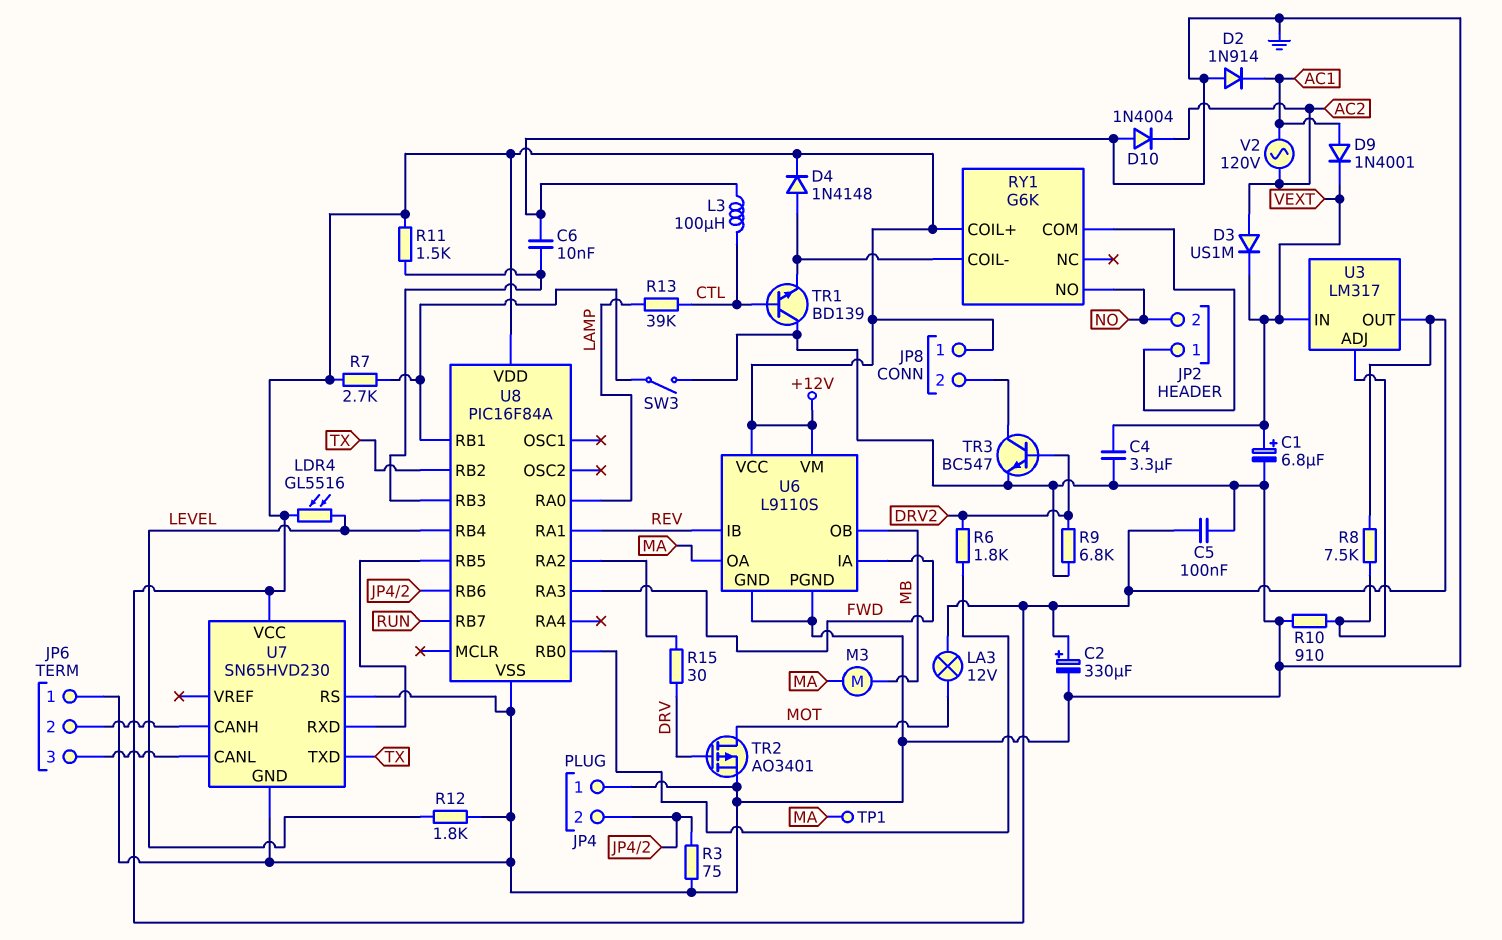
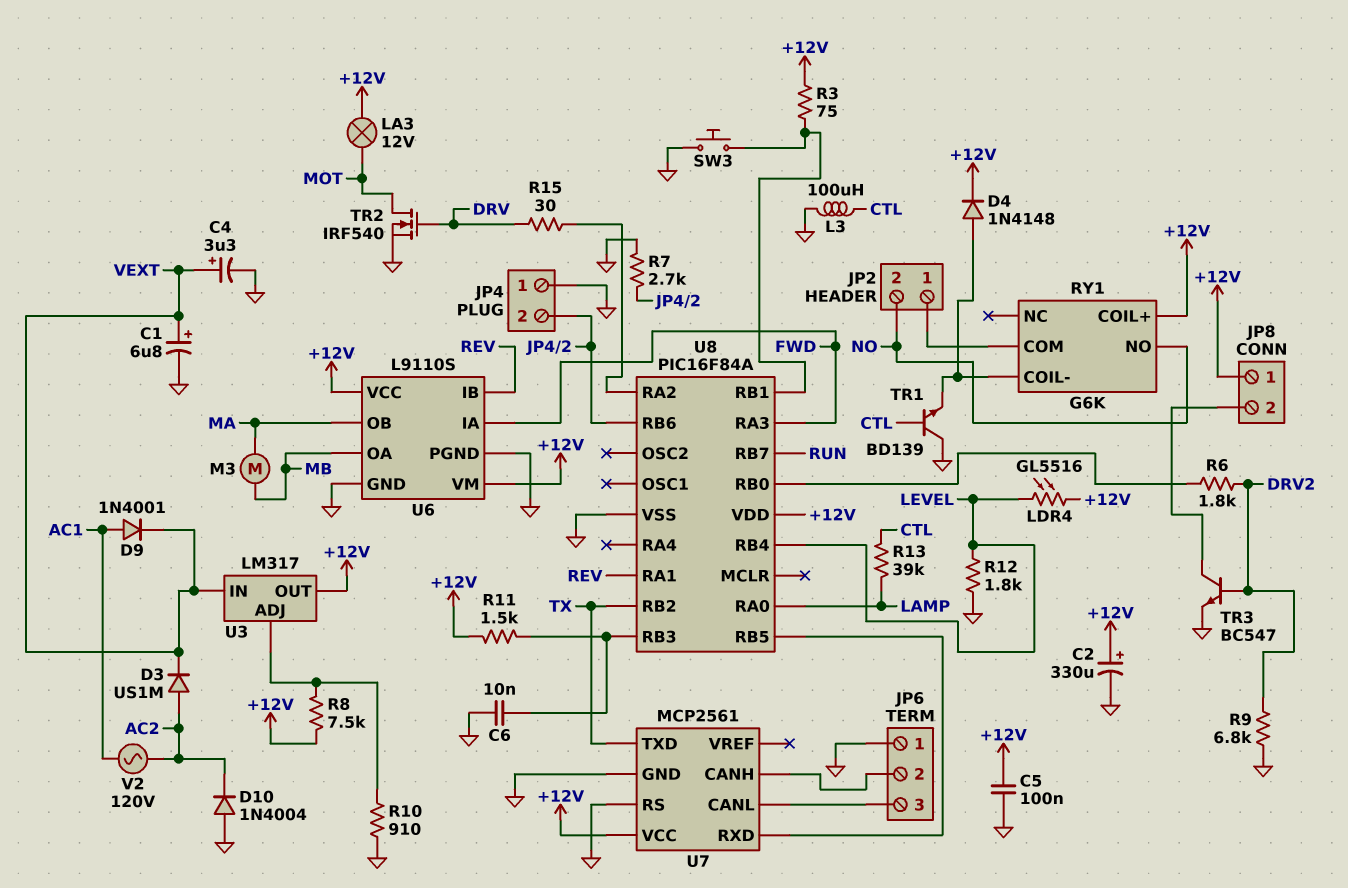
C4: 3.3uF (GND, VEXT) -> 3.3uF (plus VEXT, minus GND)
D2: diode 1N914 (A GND, K AC1) -> none
R3: 75 (GND, JP4/2) -> 75 (+12V, U8/RB1)
R7: 2.7k (+12V, U8/RB1) -> 2.7k (GND, JP4/2)
SW3: switch (GND, U8/RB1) -> button (GND, U8/RB1)
TP1: test point (MA) -> none
TR2: PMOS AO3401 (G DRV, D MOT, S GND) -> NMOS IRF540 (G DRV, D MOT, S GND)
U6 pin OA: MA -> MB
U6 pin OB: MB -> MA
U7: SN65HVD230 -> MCP2561

